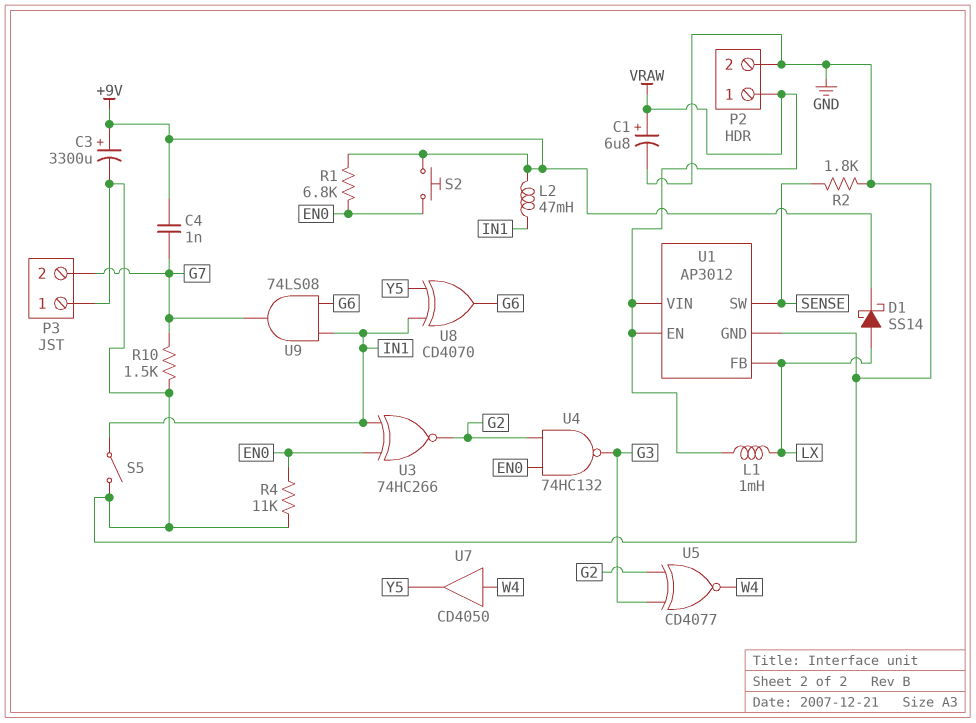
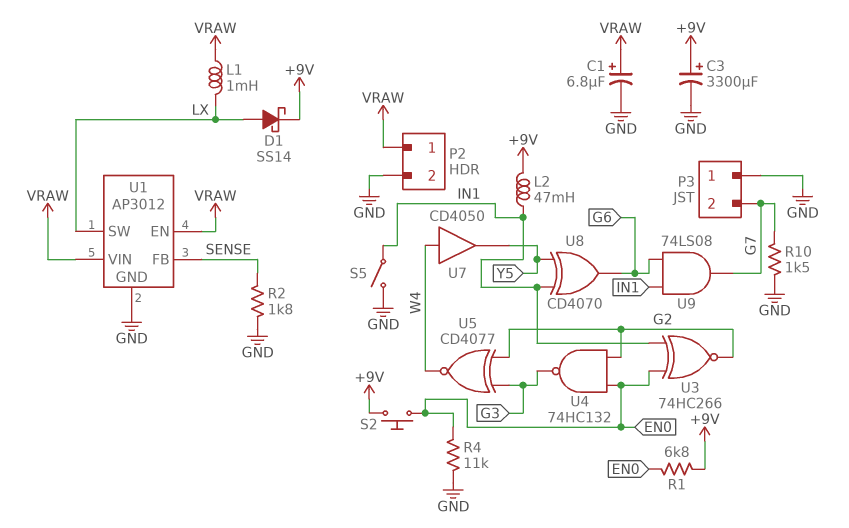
C4: 1nF (+9V, G7) -> none
U1 pin FB: LX -> SENSE
U1 pin SW: SENSE -> LX

